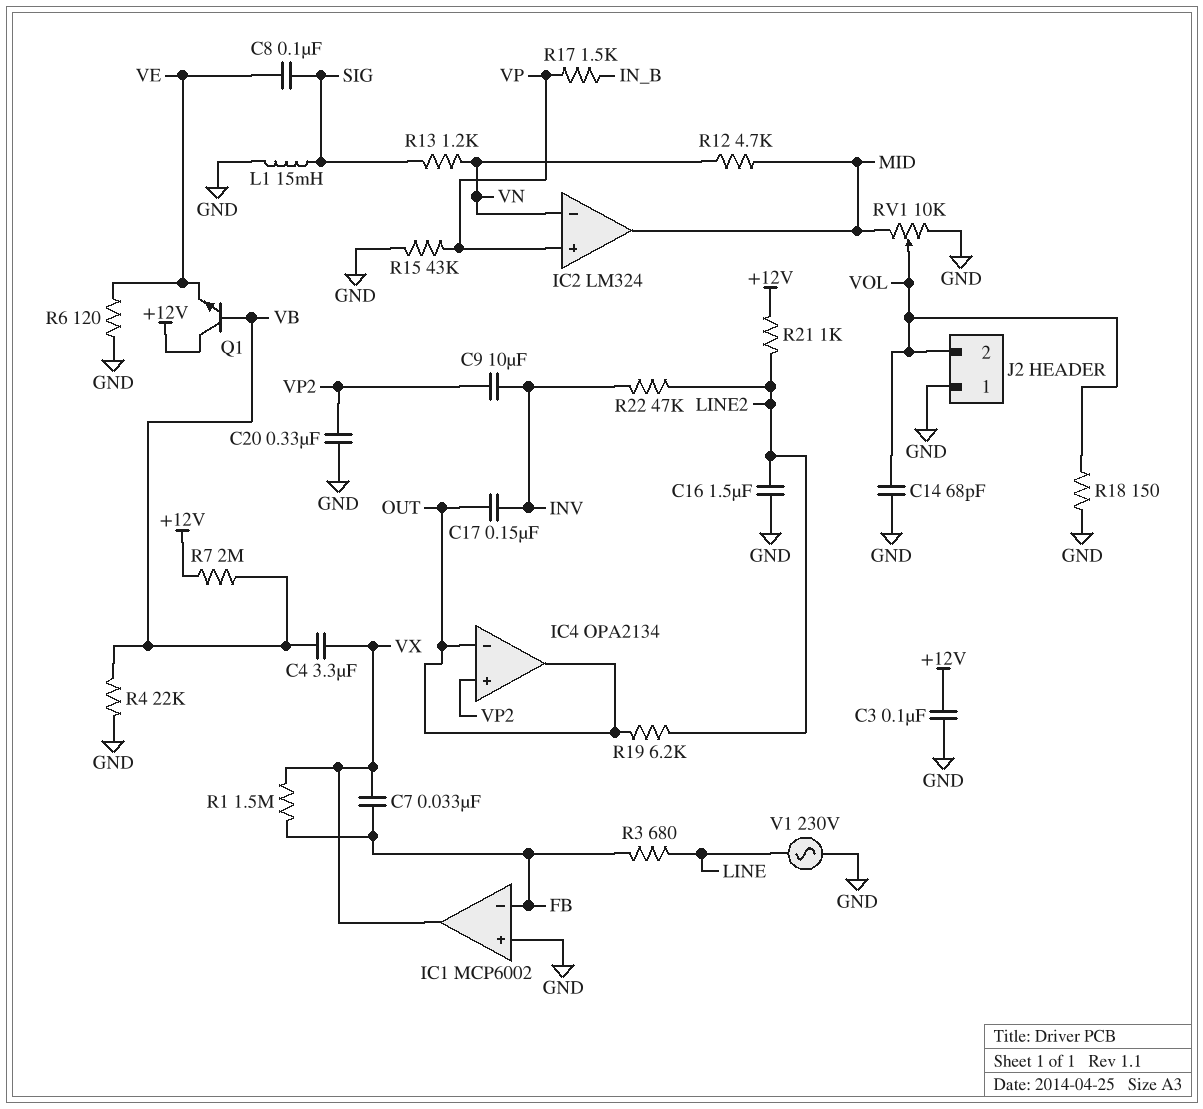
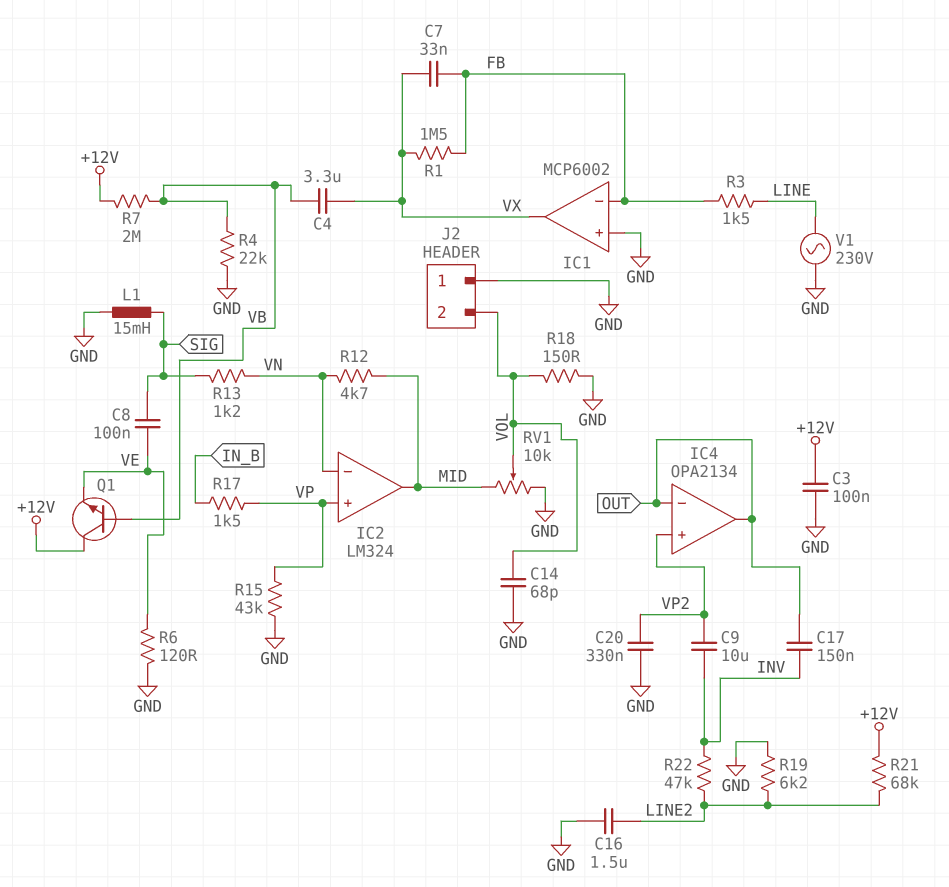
R3: 680 (FB, LINE) -> 1.5k (FB, LINE)
R19: 6.2k (LINE2, OUT) -> 6.2k (GND, LINE2)
R21: 1k (+12V, LINE2) -> 68k (+12V, LINE2)

